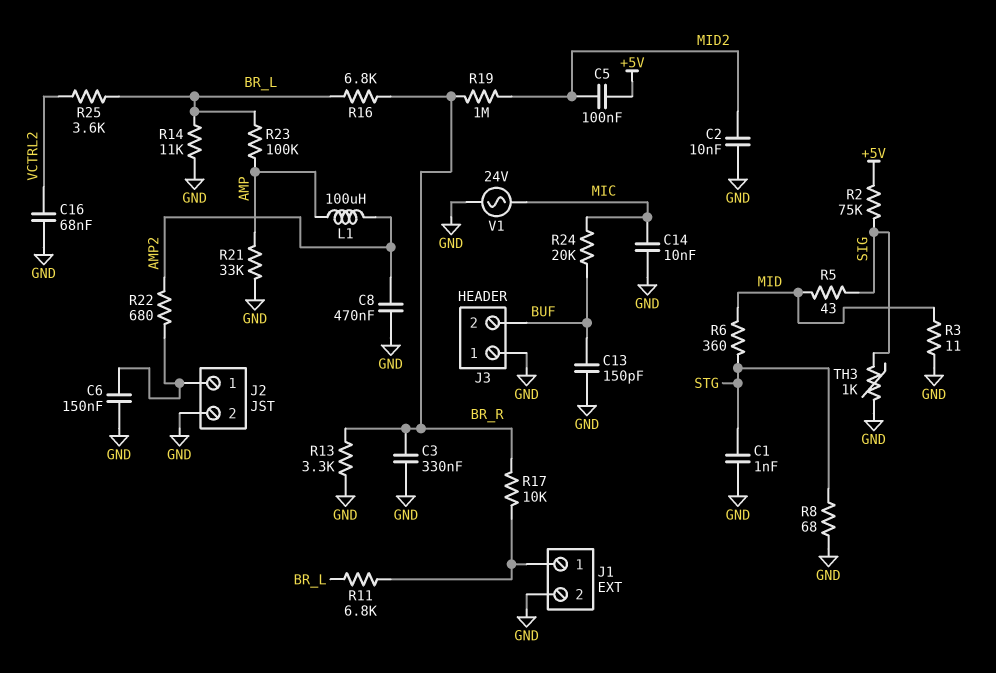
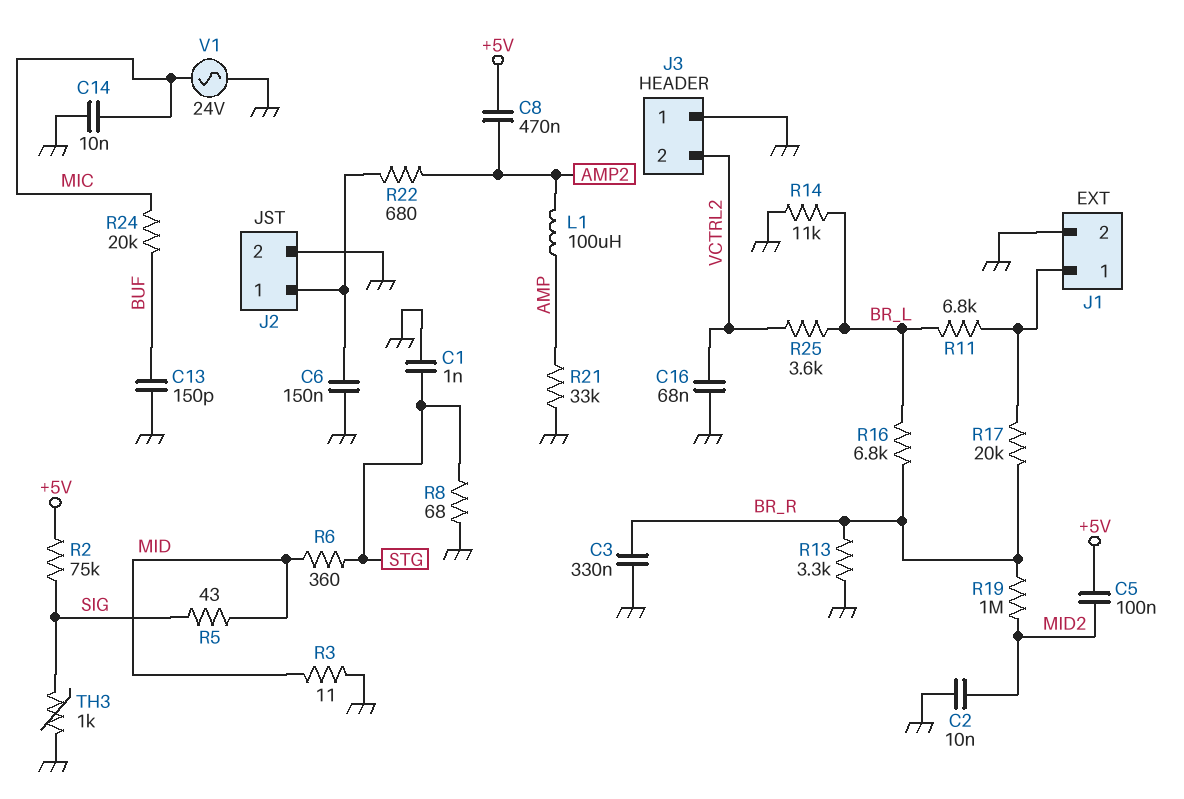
C8: 470nF (AMP2, GND) -> 470nF (+5V, AMP2)
J3 pin 2: BUF -> VCTRL2
R17: 10k (BR_R, J1/1) -> 20k (BR_R, J1/1)
R23: 100k (AMP, BR_L) -> none

